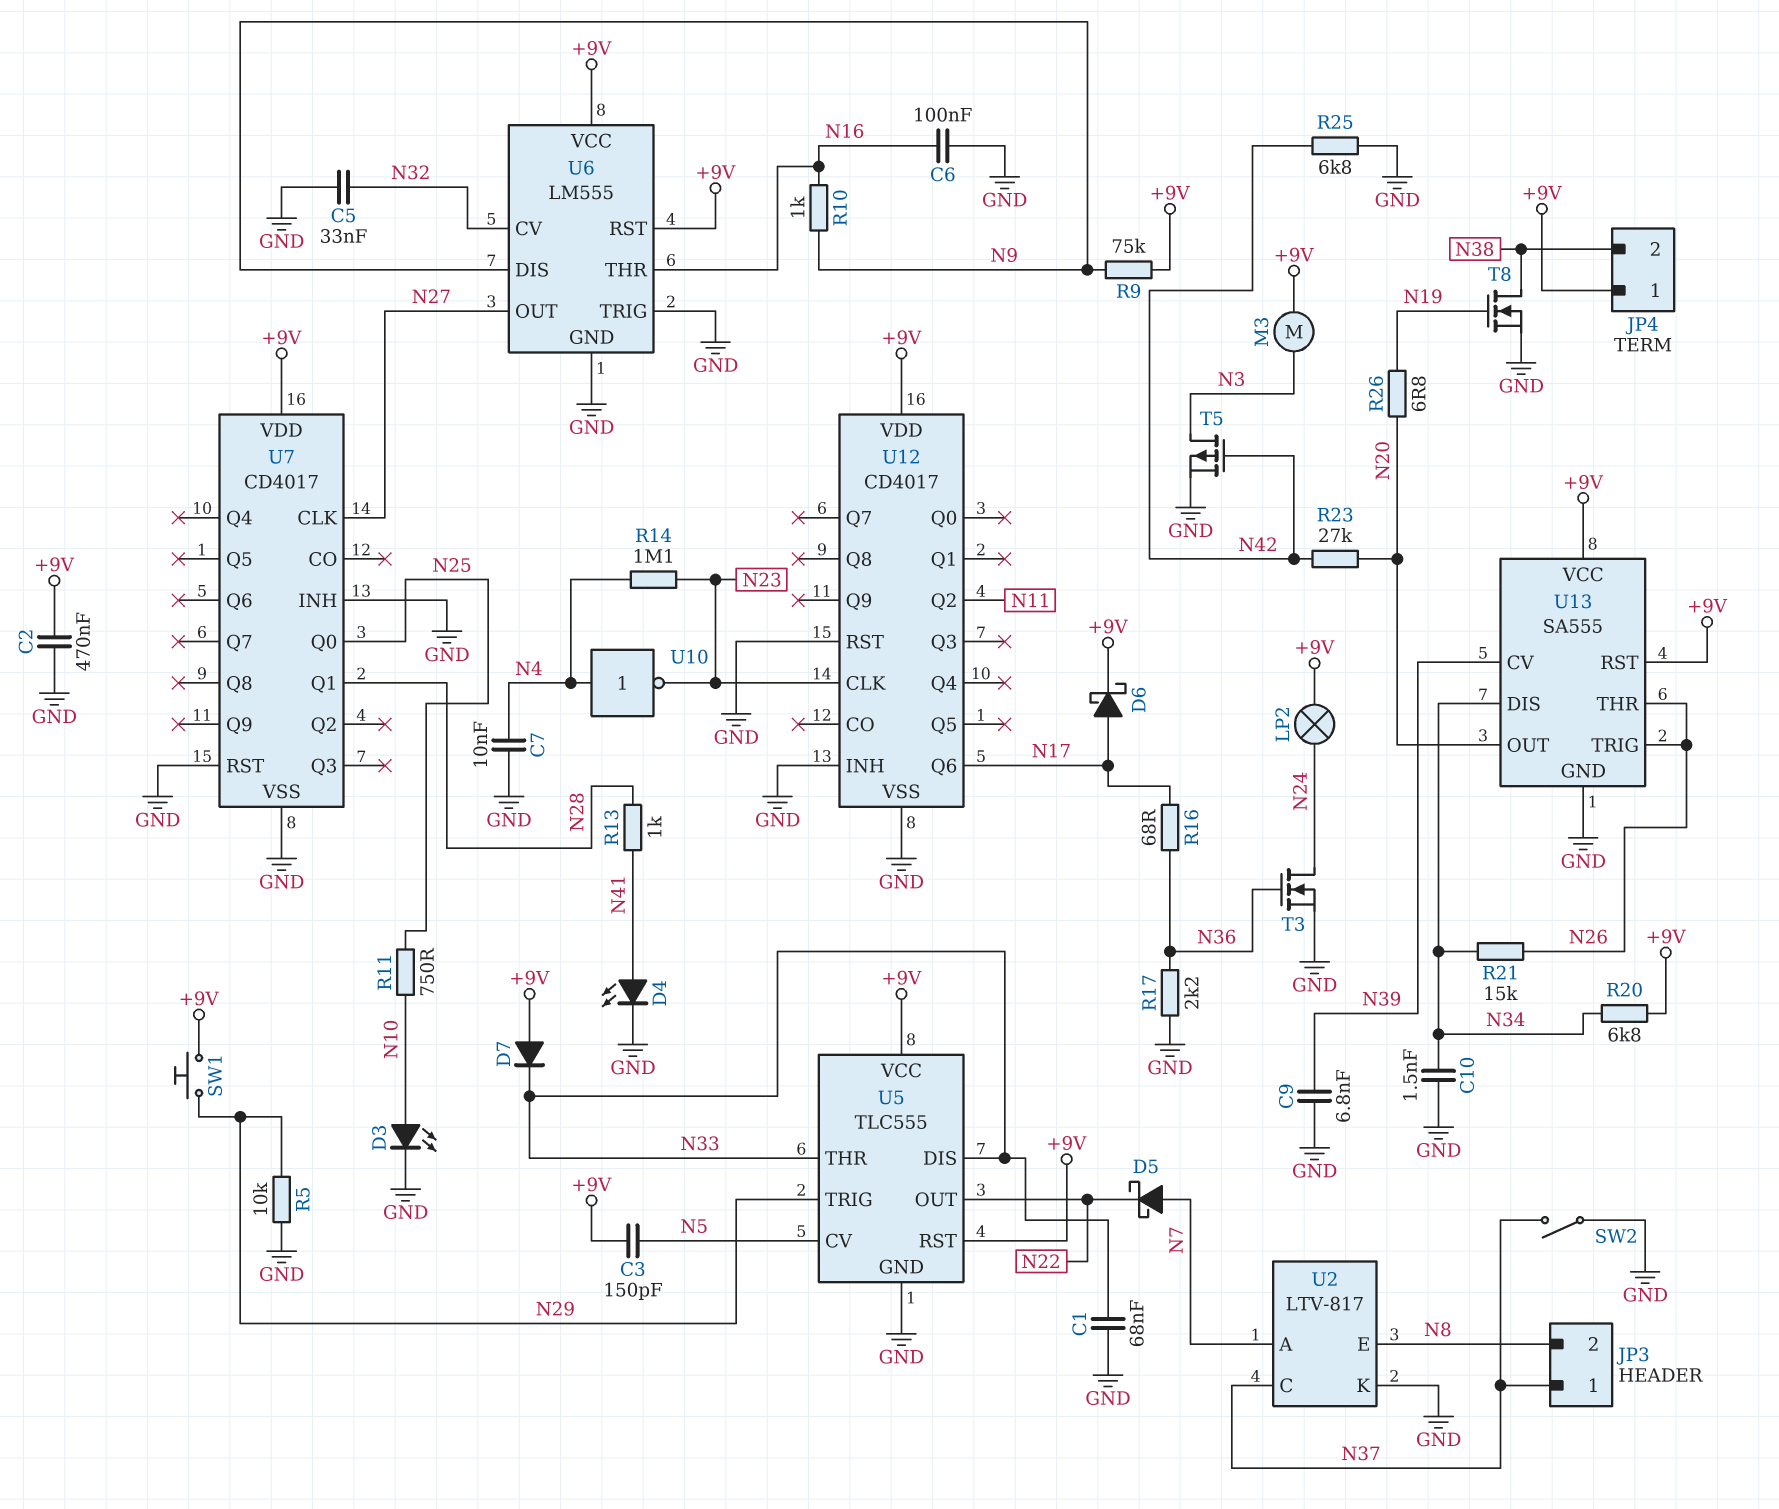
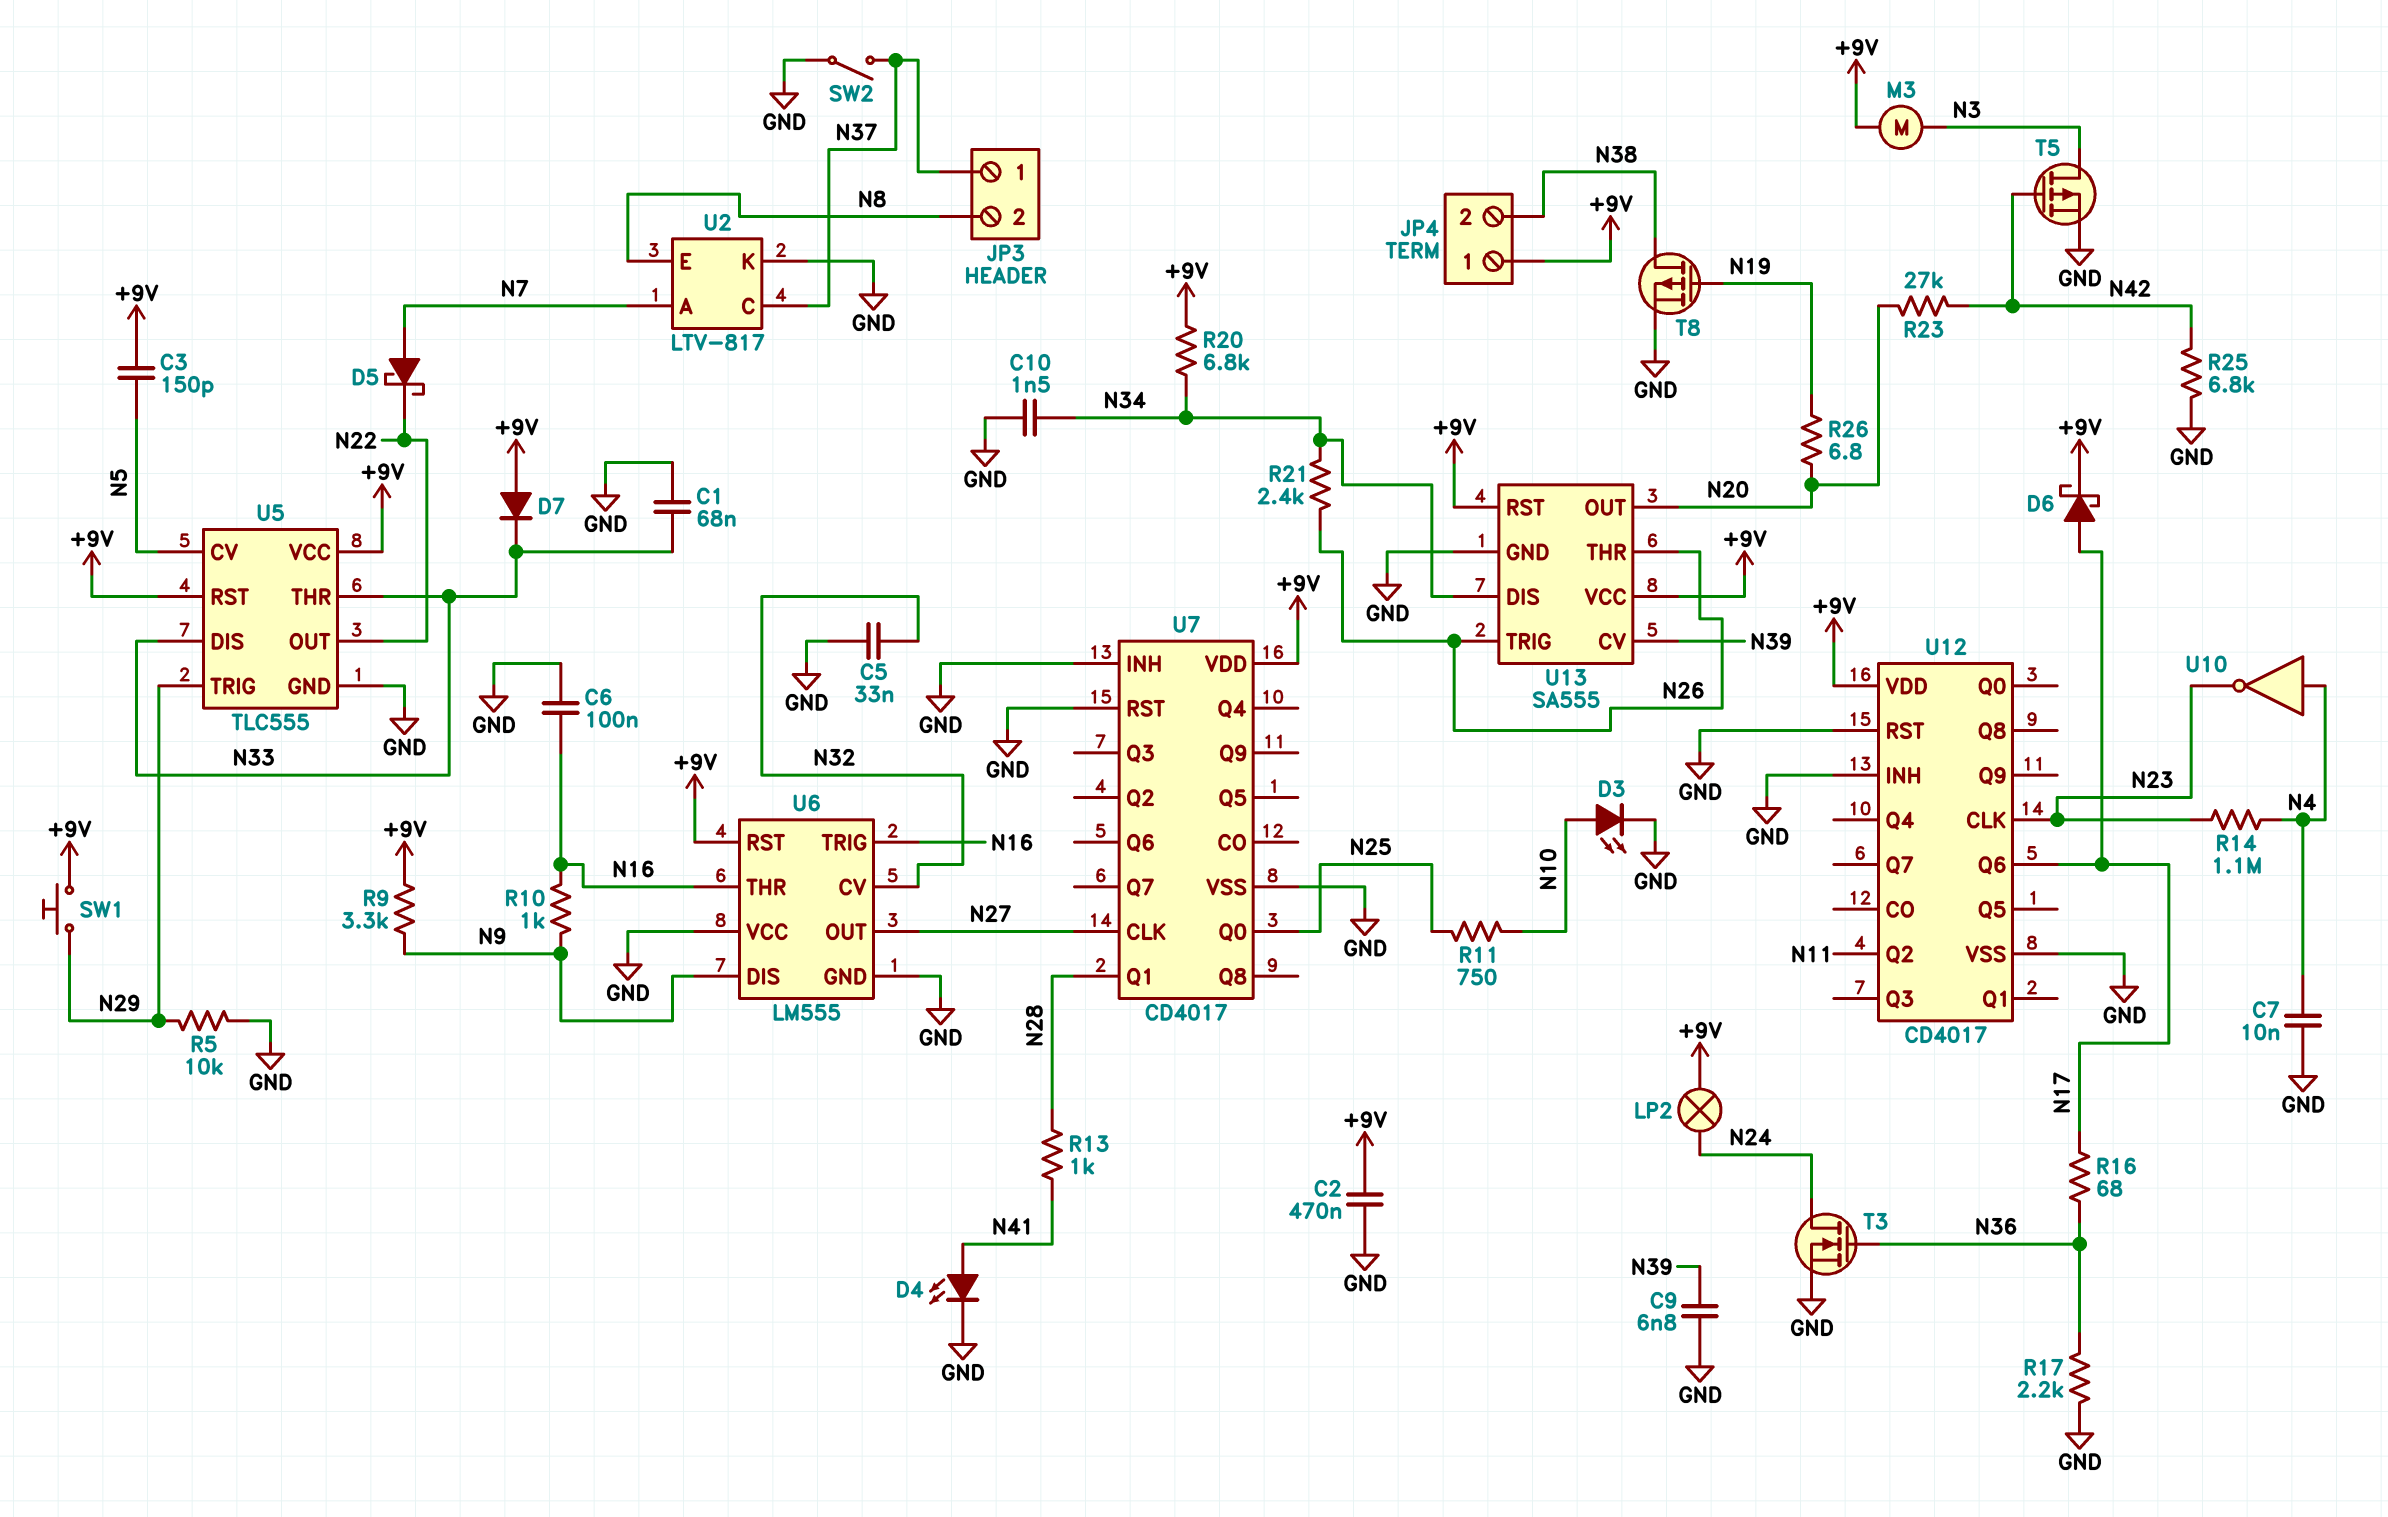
R9: 75k (+9V, N9) -> 3.3k (+9V, N9)
R21: 15k (N26, N34) -> 2.4k (N26, N34)
T8: NMOS (G N19, D N38, S GND) -> PMOS (G N19, D N38, S GND)
U6 pin TRIG: GND -> N16
U6 pin VCC: +9V -> GND

